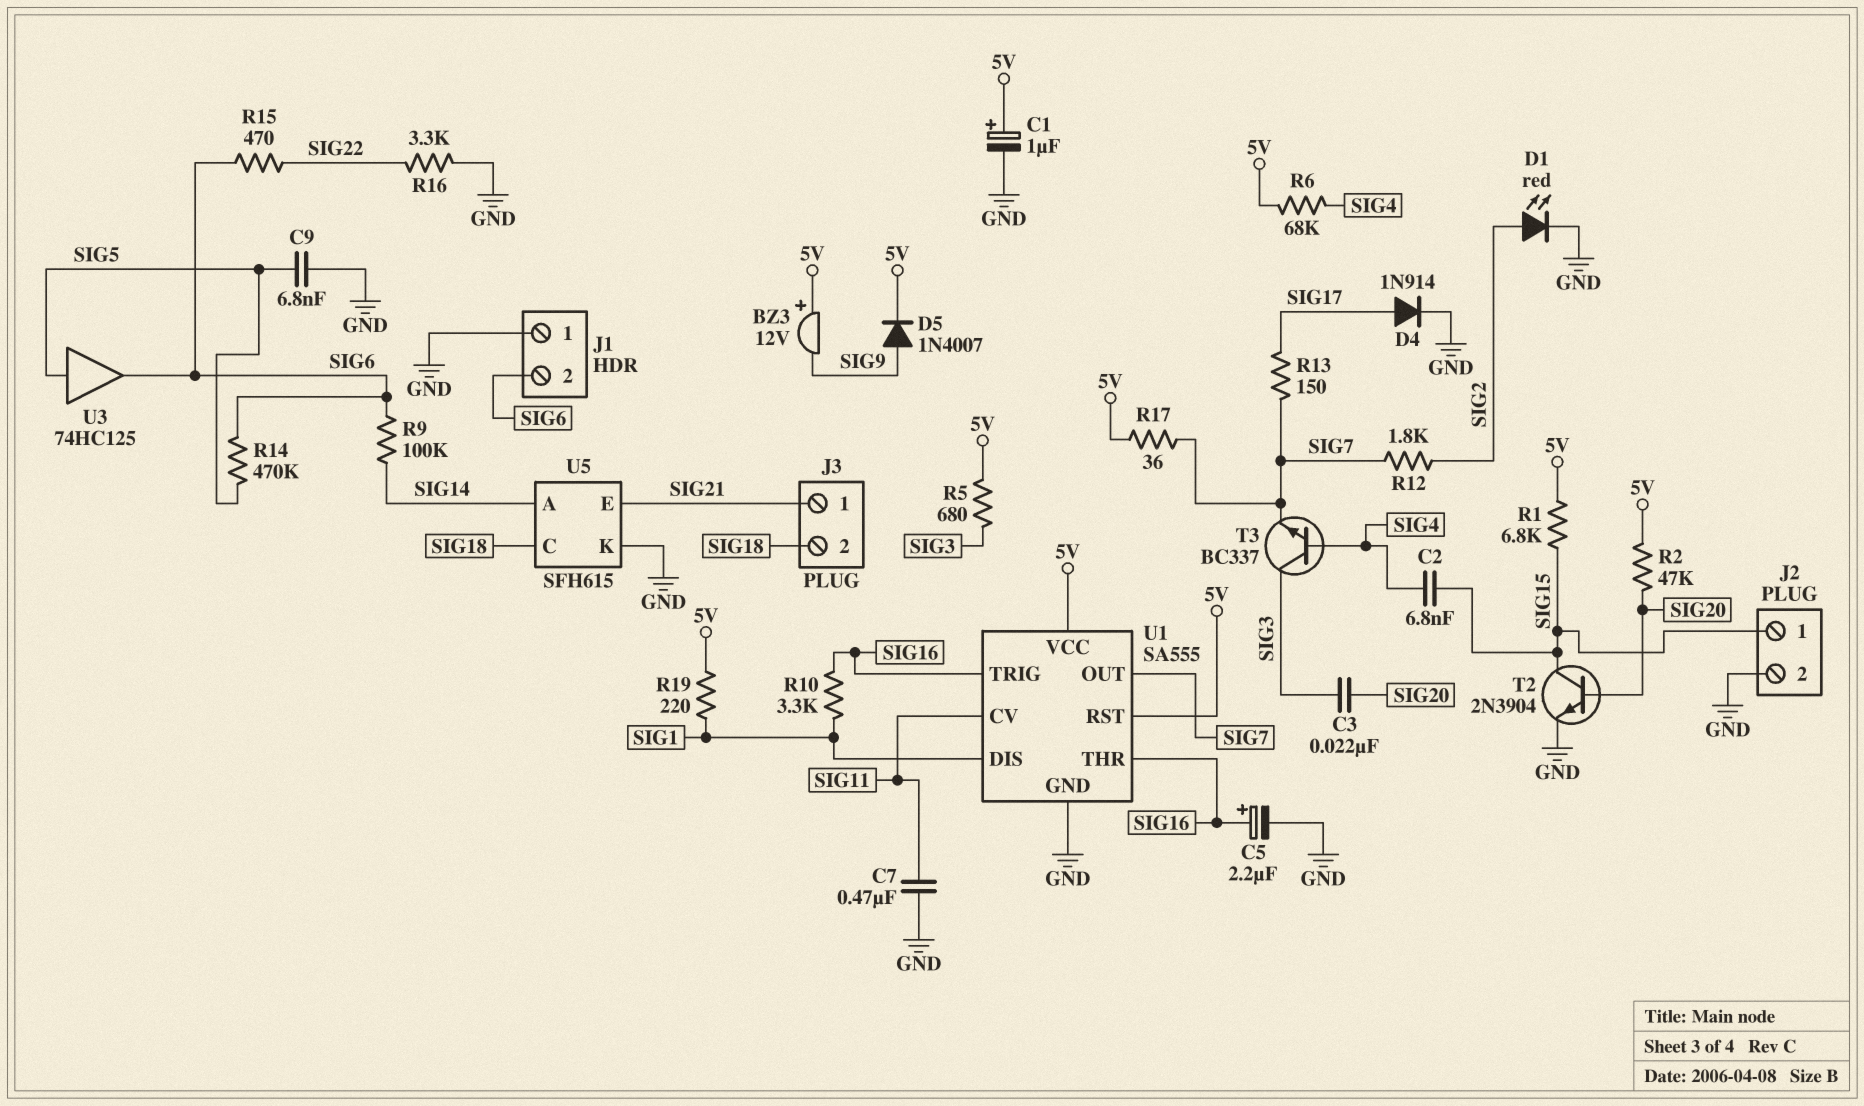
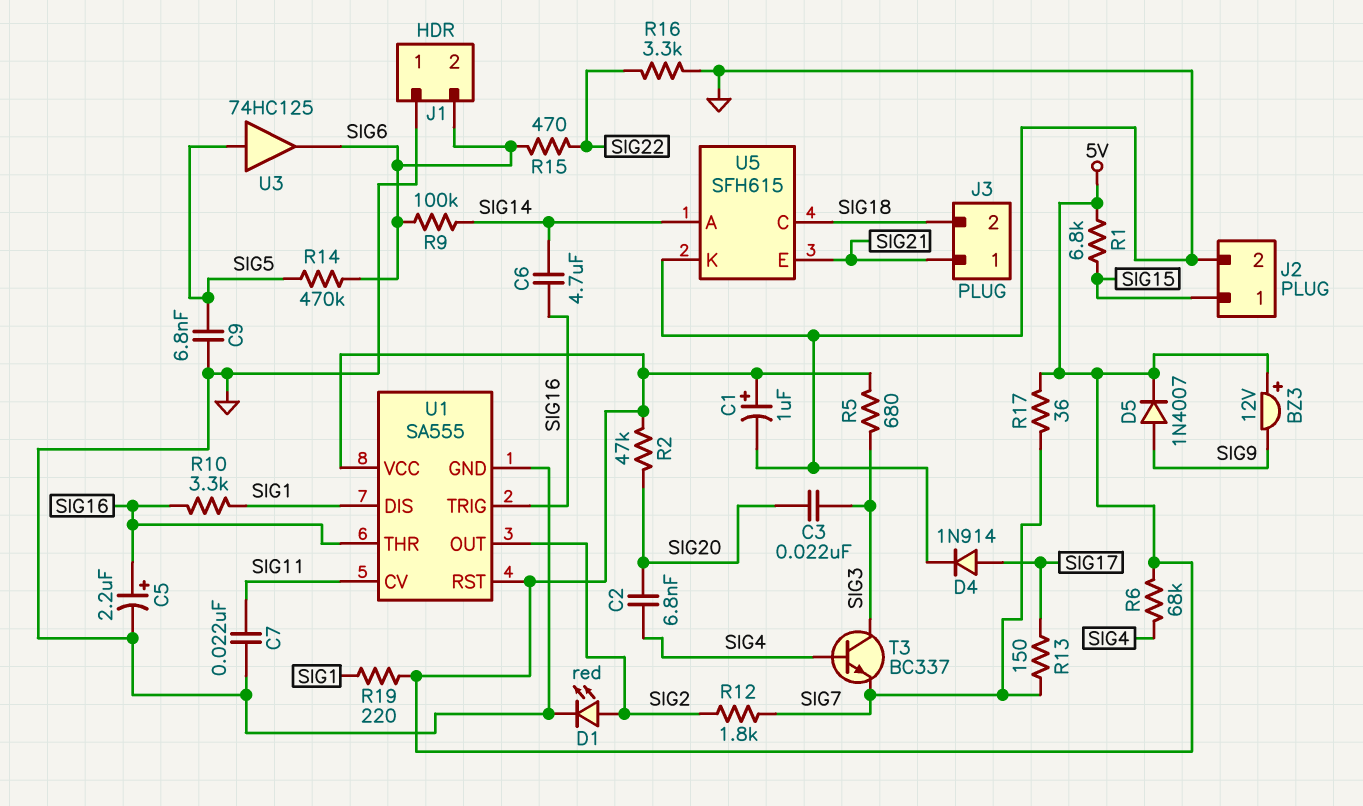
C2: 6.8nF (SIG4, SIG15) -> 6.8nF (SIG4, SIG20)
C6: none -> 4.7uF (SIG14, SIG16)
C7: 470nF (GND, SIG11) -> 22nF (GND, SIG11)
T2: NPN 2N3904 (B SIG20, C SIG15, E GND) -> none
U1 pin OUT: SIG7 -> SIG2

